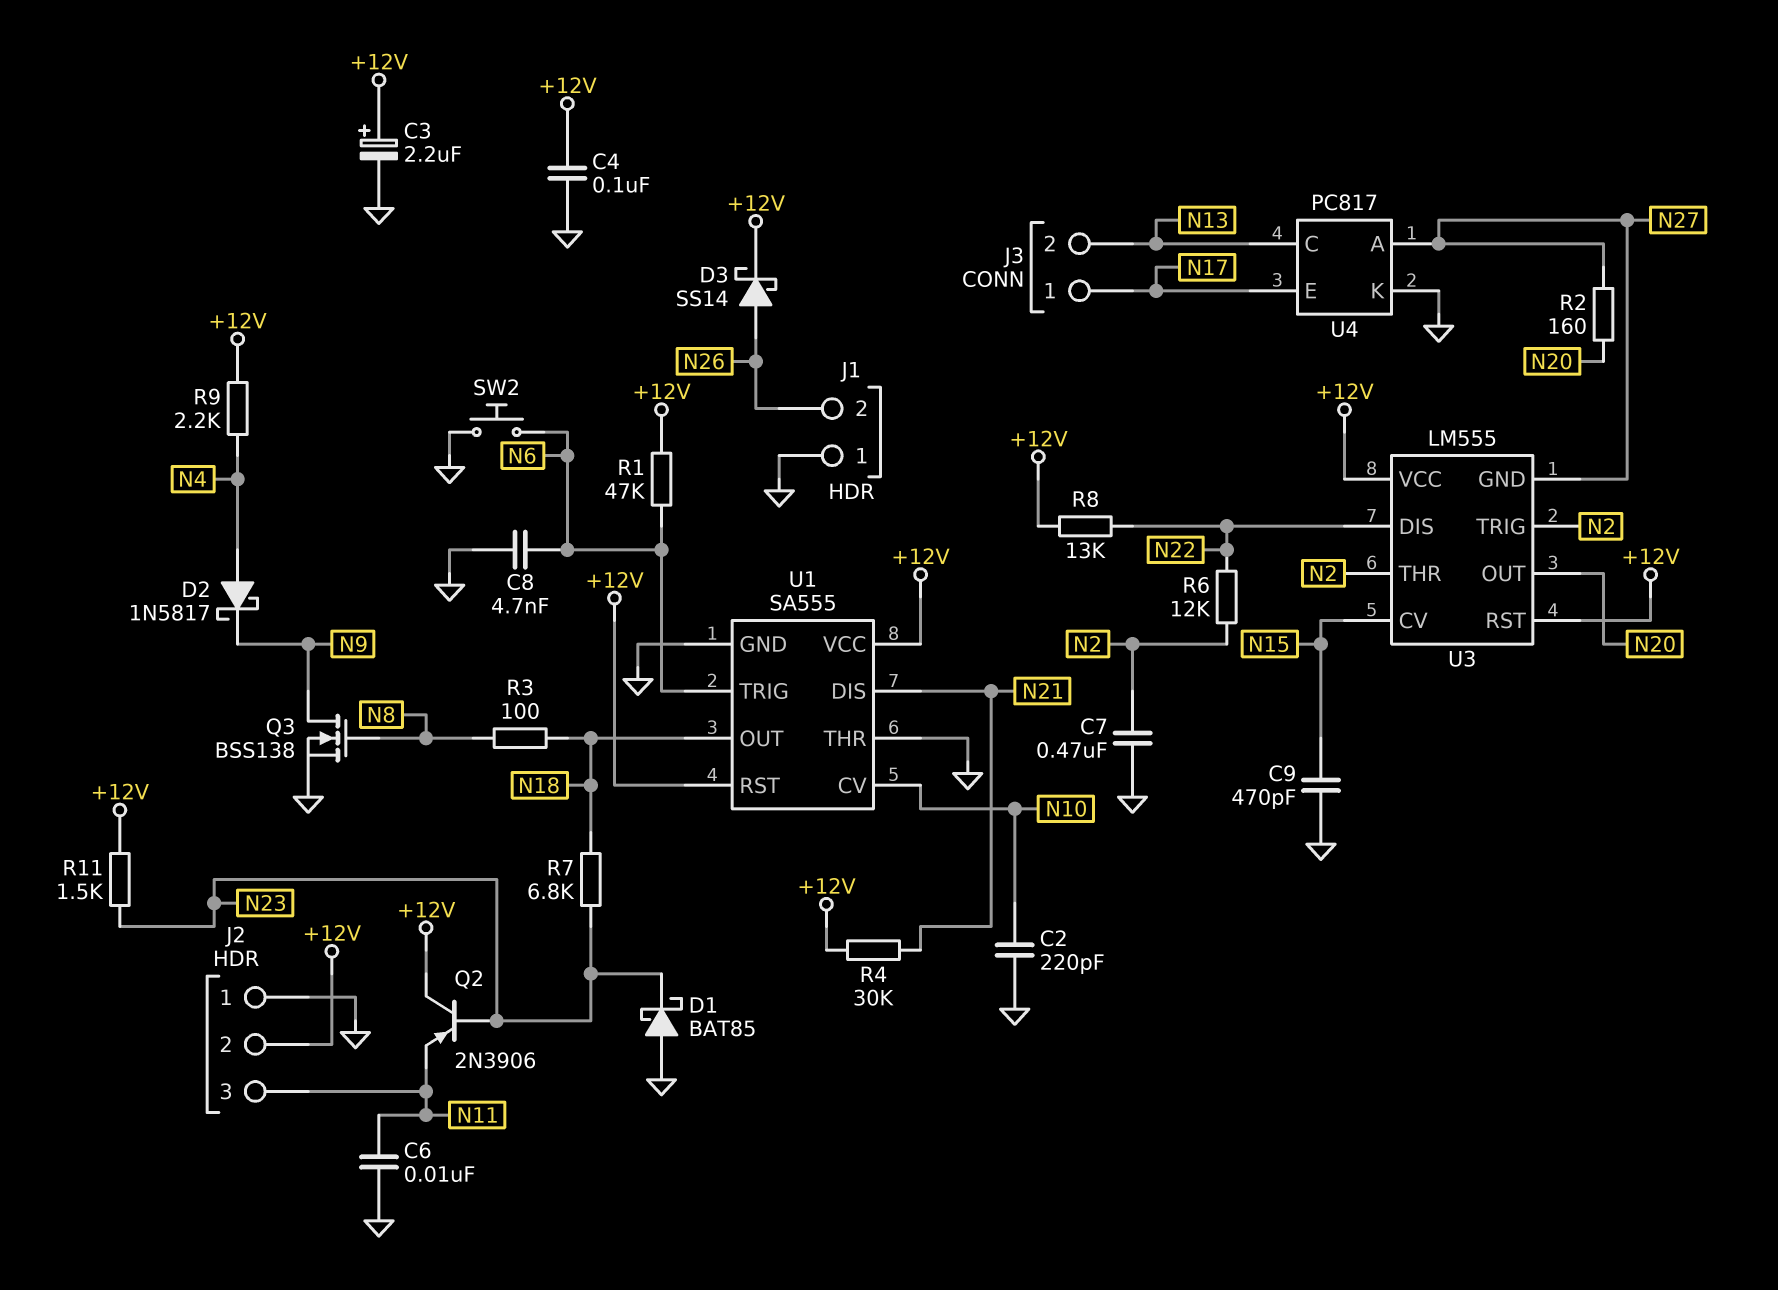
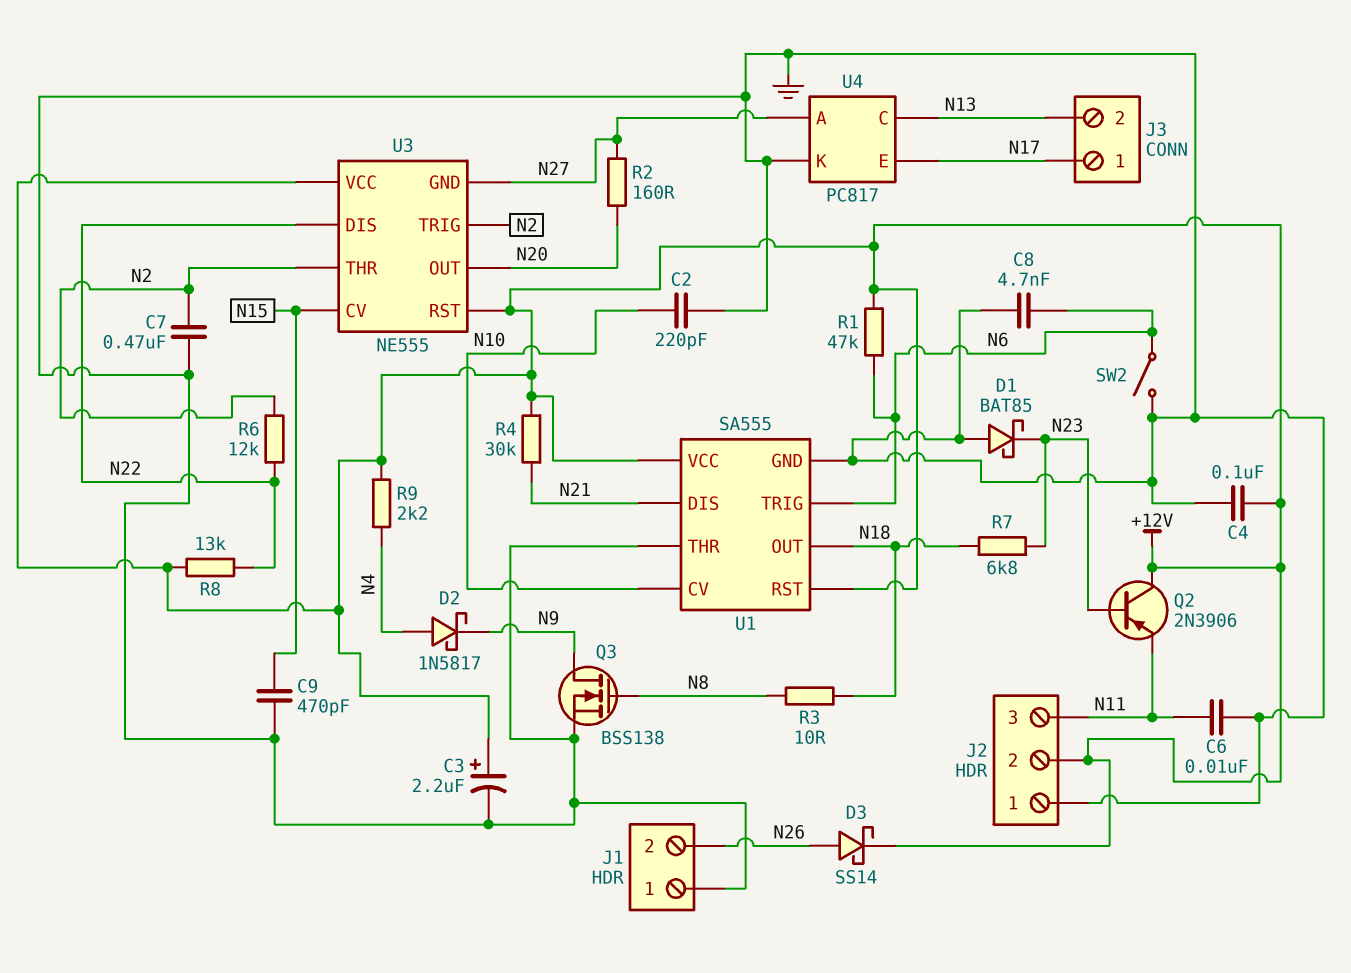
R3: 100 (N8, N18) -> 10 (N8, N18)
R11: 1.5k (+12V, N23) -> none
SW2: button (GND, N6) -> switch (GND, N6)
U3: LM555 -> NE555

